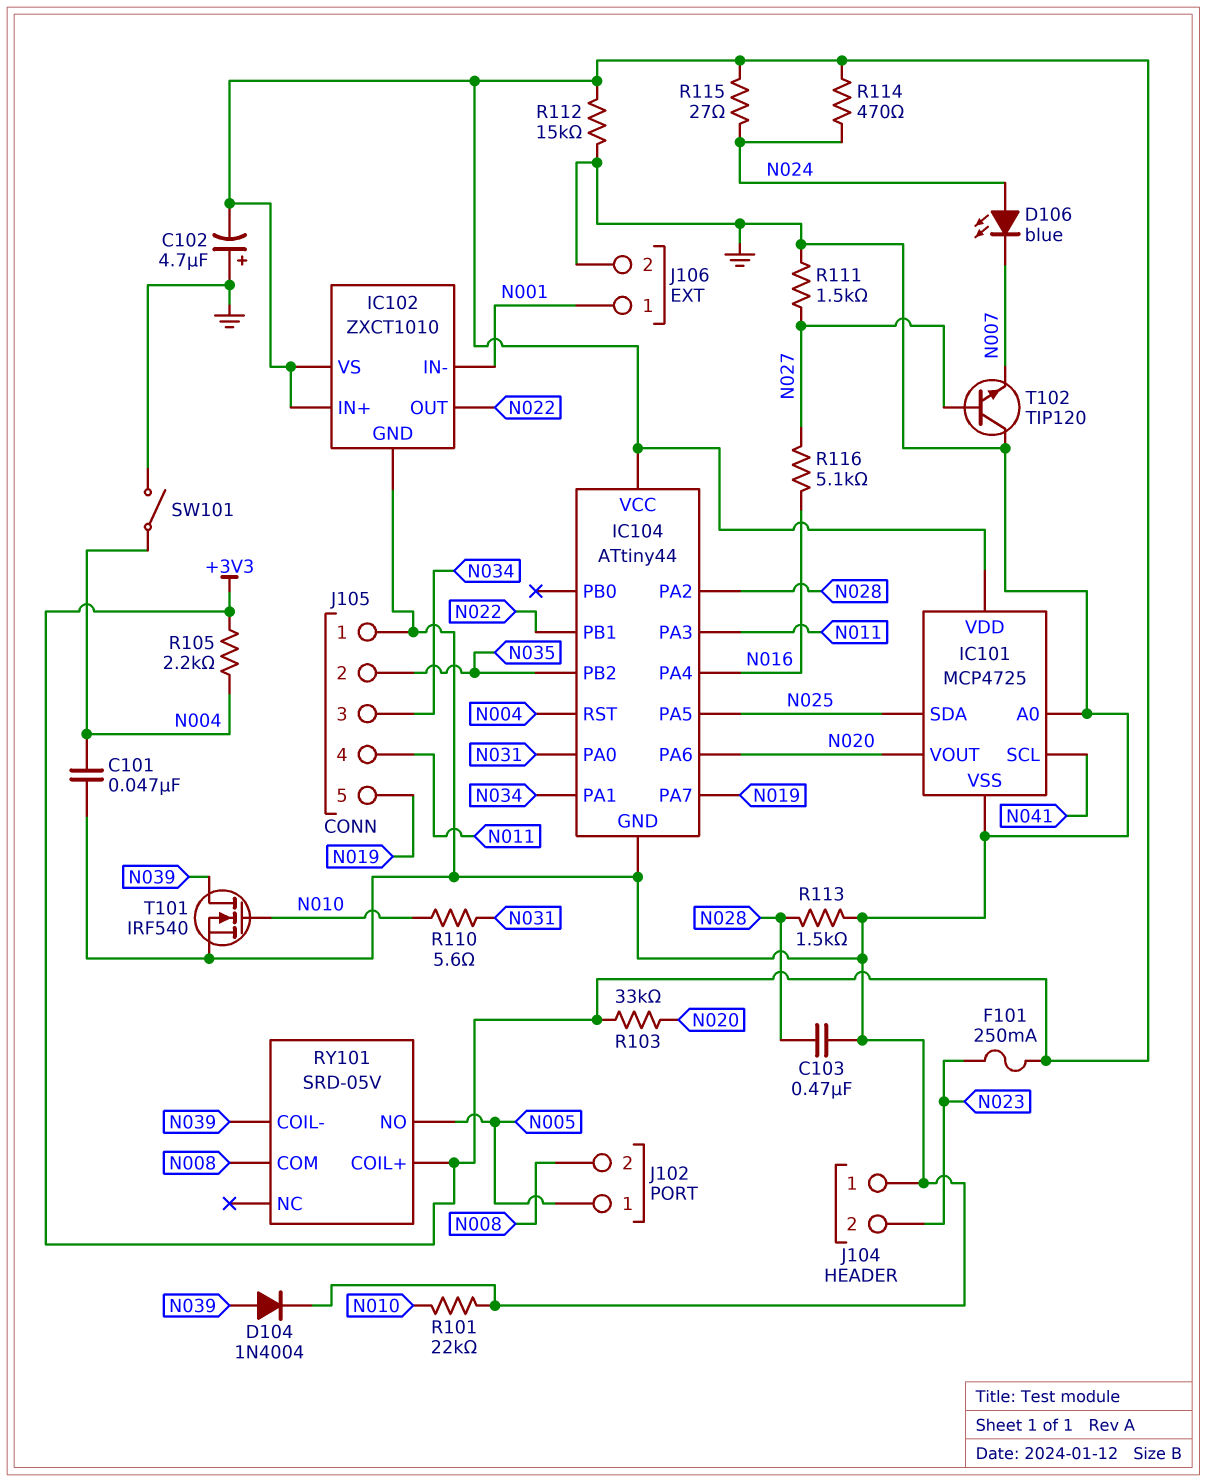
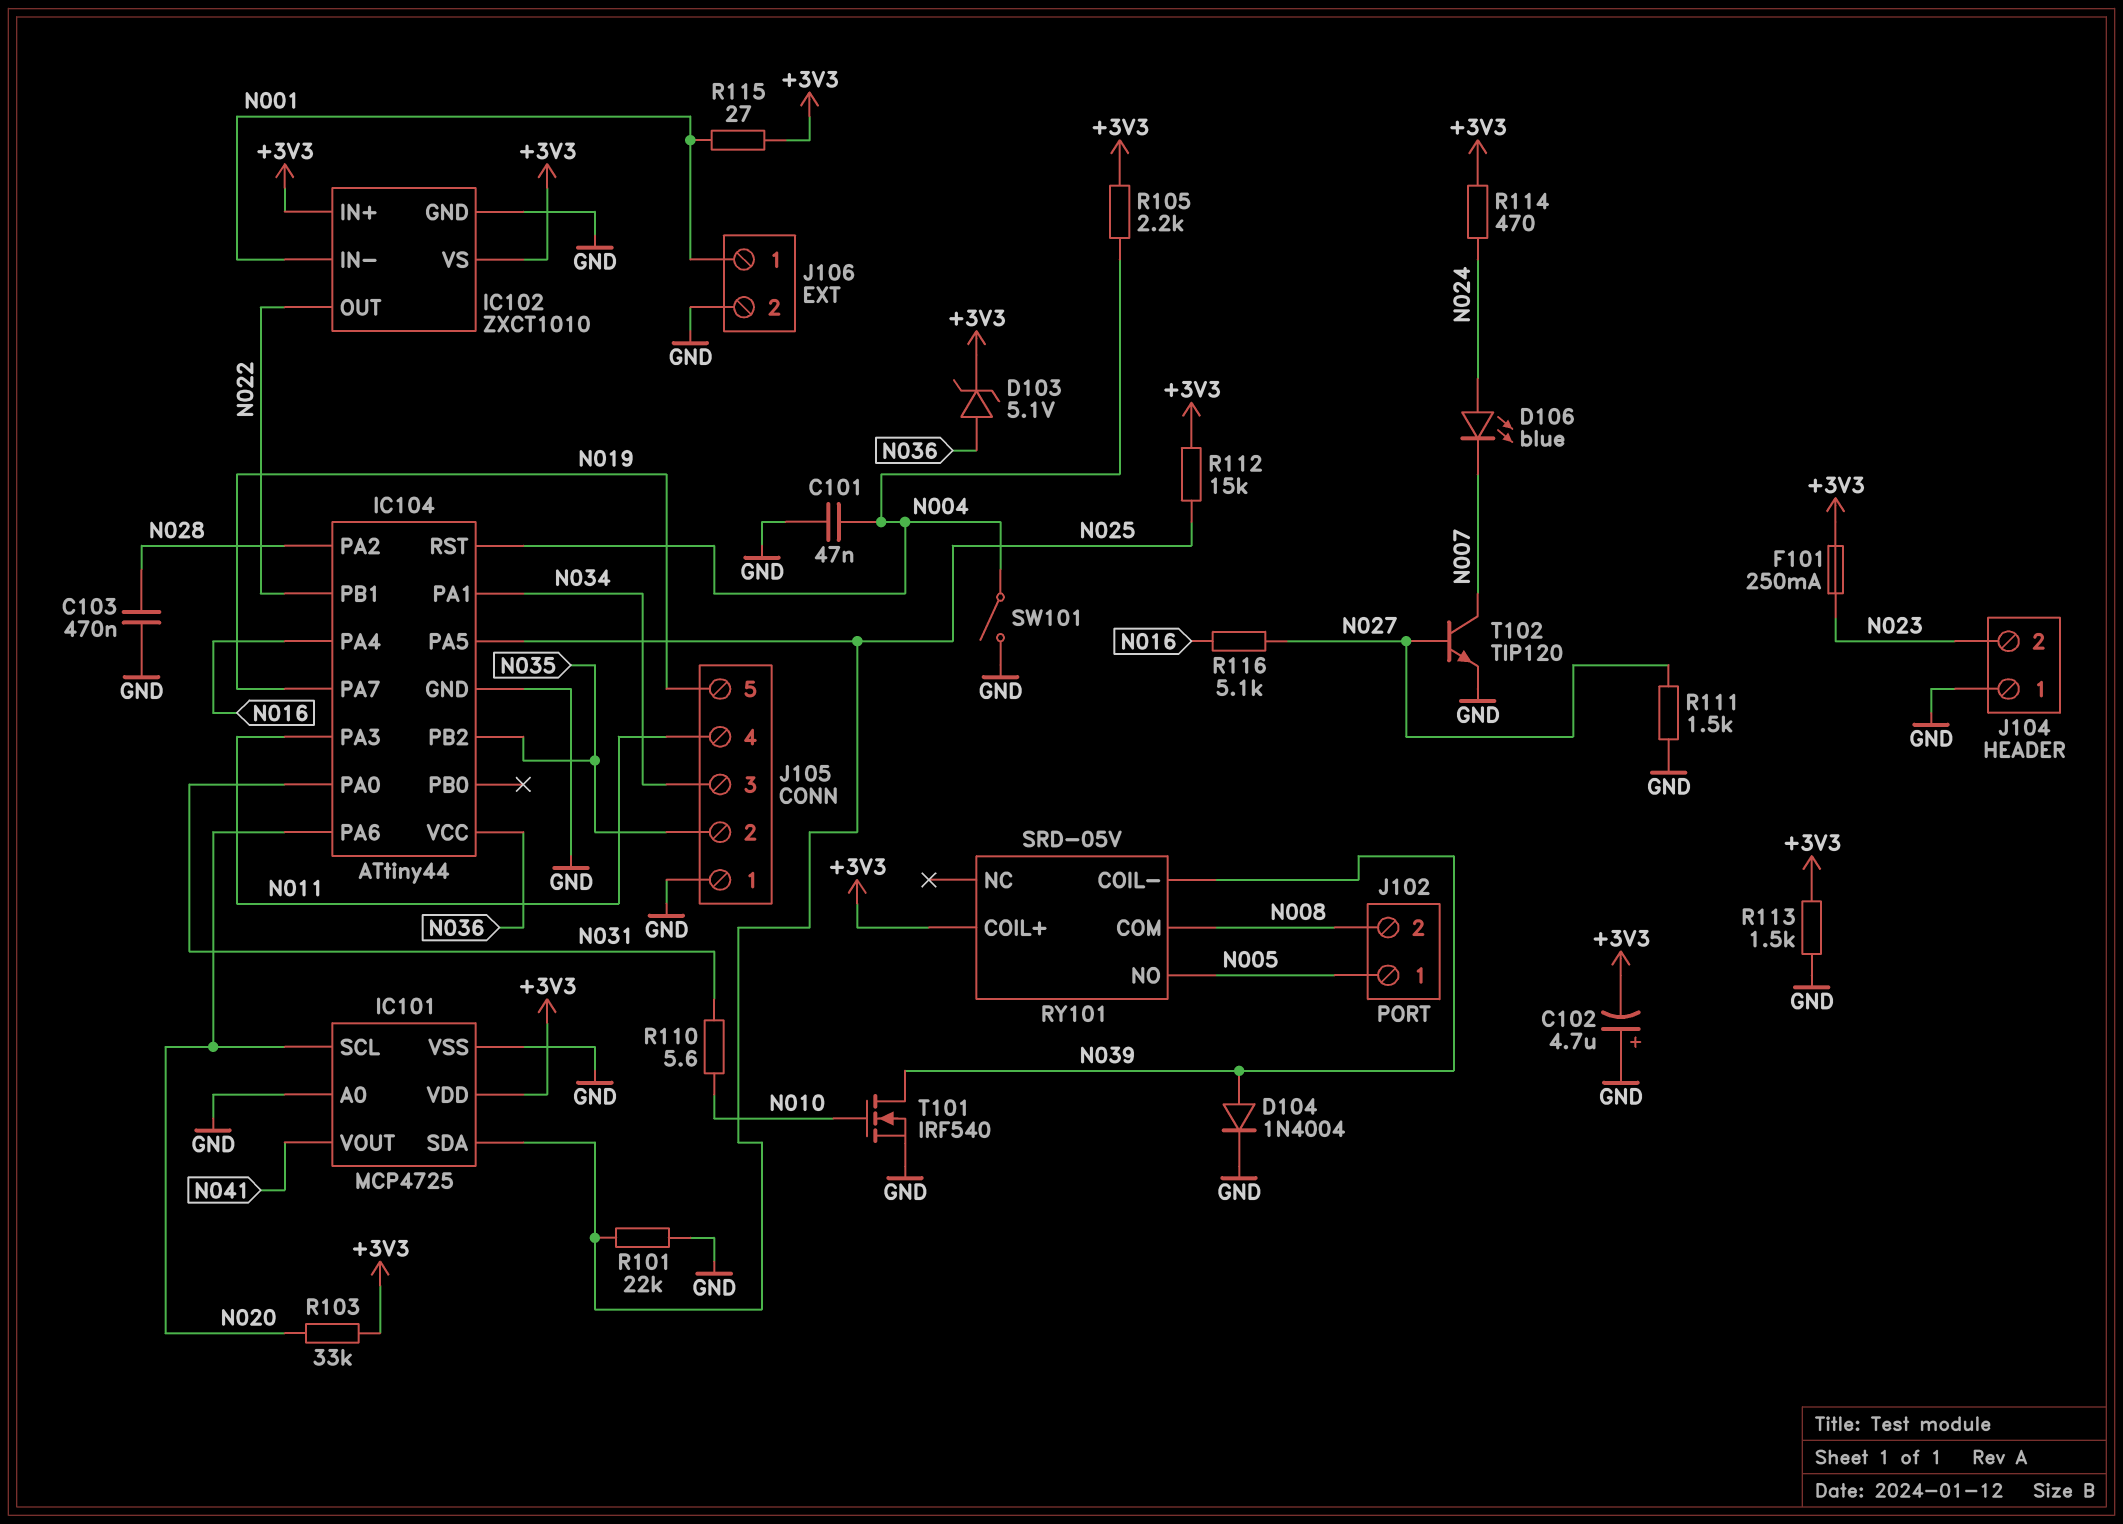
D103: none -> zener 5.1V (A N036, K +3V3)
IC101 pin SCL: N041 -> N020
IC101 pin VOUT: N020 -> N041
IC104 pin VCC: +3V3 -> N036
R101: 22k (GND, N010) -> 22k (GND, N025)
R112: 15k (+3V3, GND) -> 15k (+3V3, N025)
R113: 1.5k (GND, N028) -> 1.5k (+3V3, GND)
R115: 27 (+3V3, N024) -> 27 (+3V3, N001)
T102: NPN TIP120 (B N027, C GND, E N007) -> NPN TIP120 (B N027, C N007, E GND)

